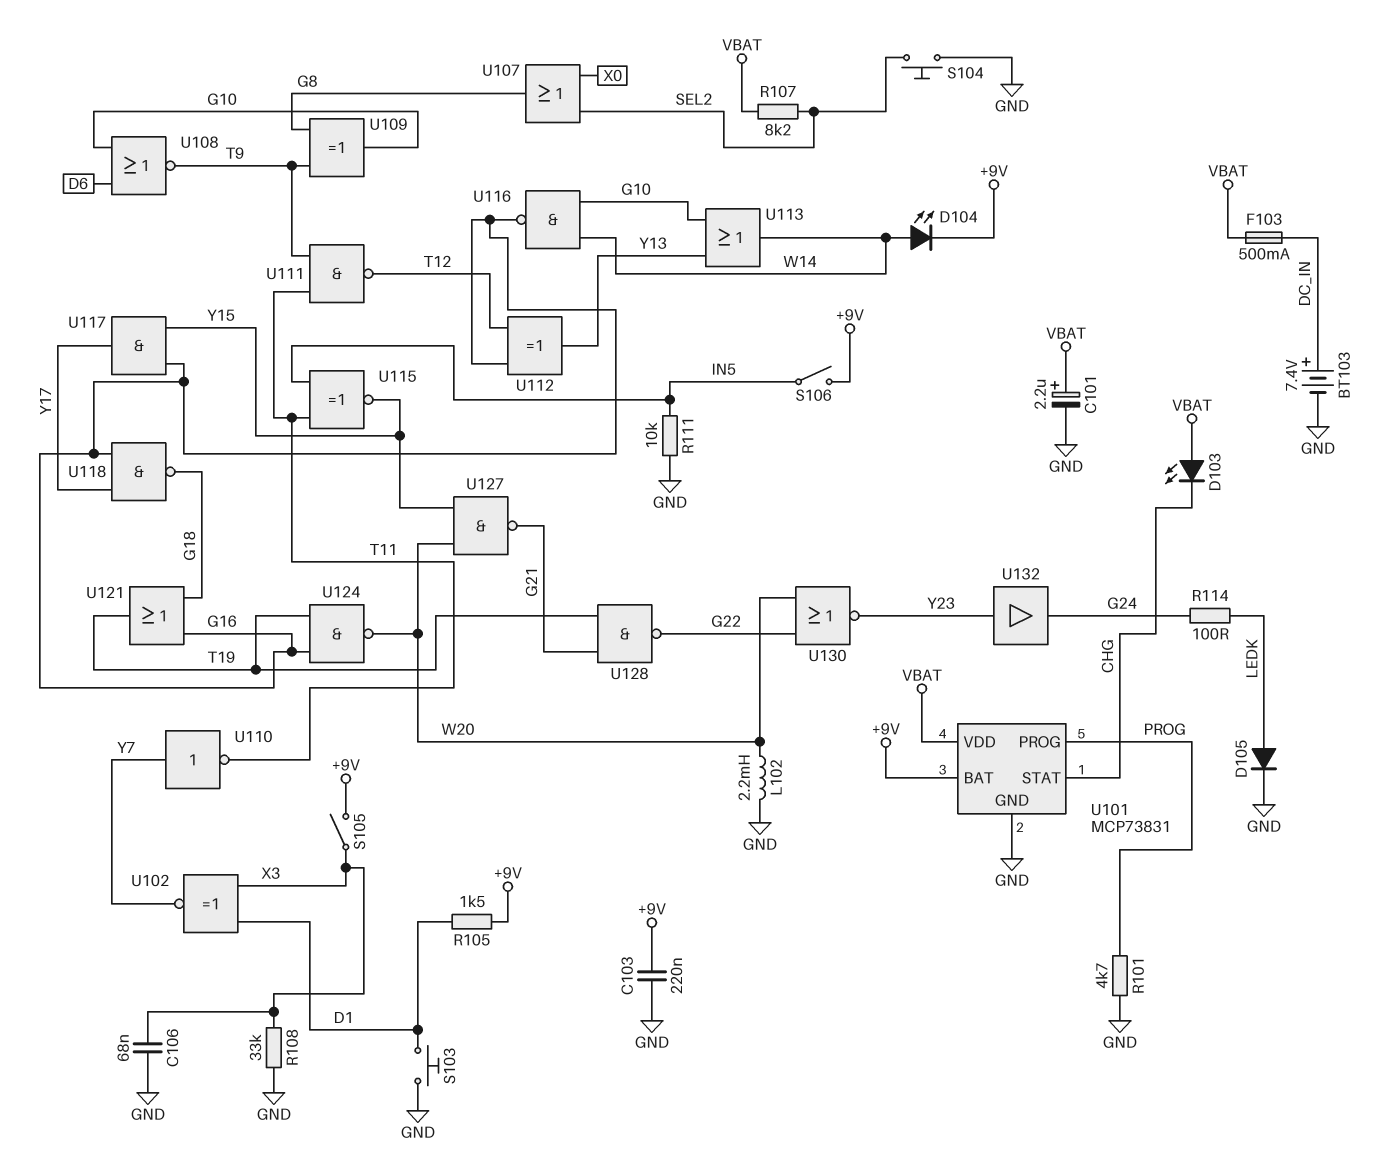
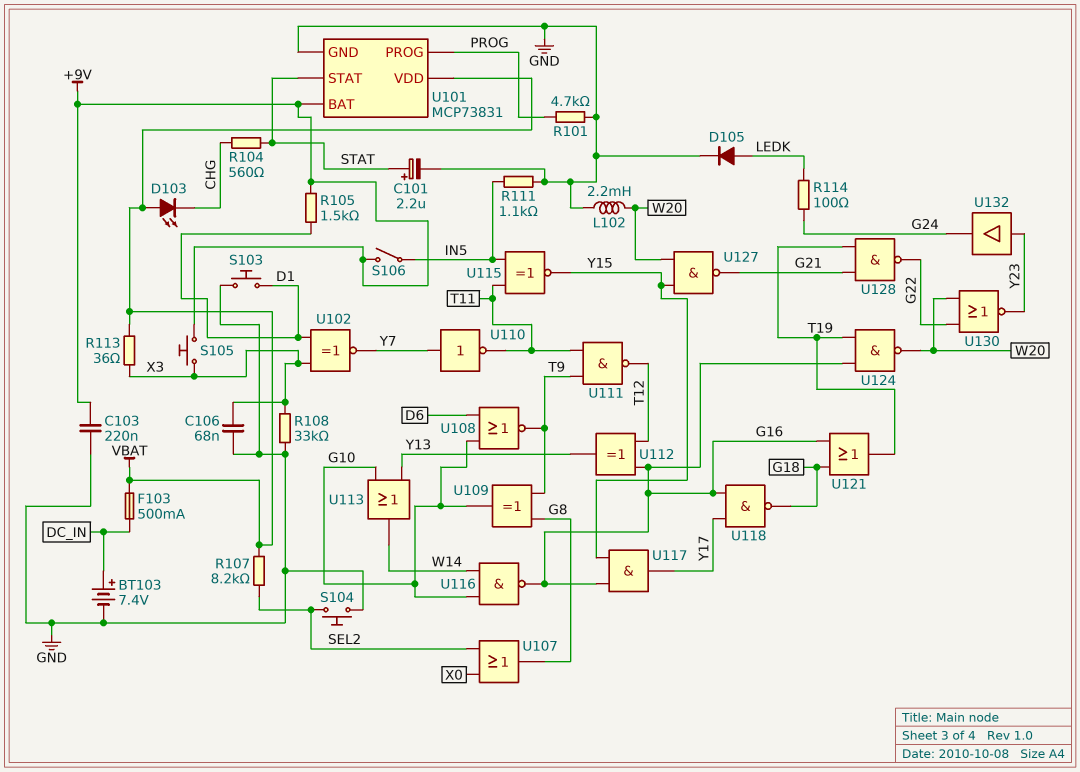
C101: 2.2uF (plus VBAT, minus GND) -> 2.2uF (plus STAT, minus GND)
D104: LED (A W14, K +9V) -> none
R104: none -> 560 (CHG, STAT)
R111: 10k (GND, IN5) -> 1.1k (GND, IN5)
R113: none -> 36 (VBAT, X3)
S105: switch (+9V, X3) -> button (+9V, X3)
U101 pin STAT: CHG -> STAT

